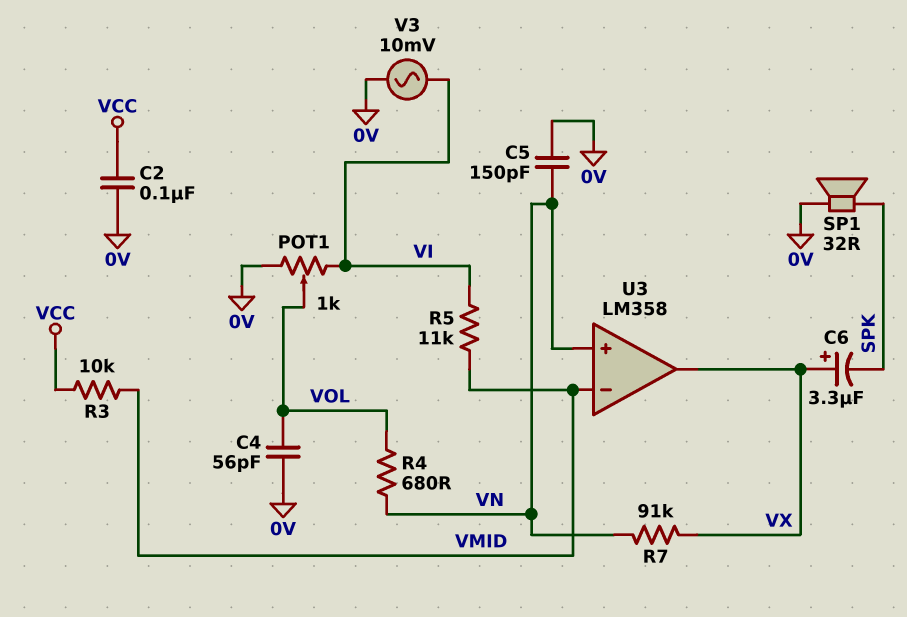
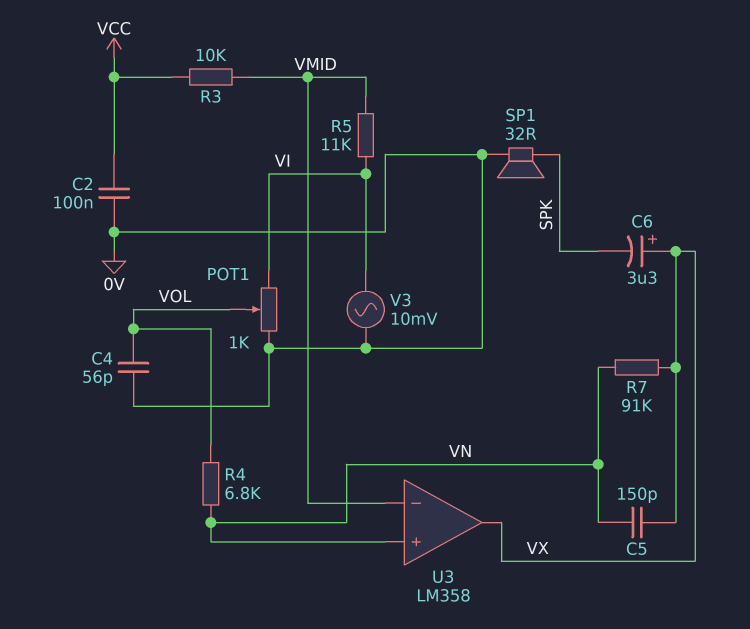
C5: 150pF (0V, VN) -> 150pF (VN, VX)
R4: 680 (VN, VOL) -> 6.8k (VN, VOL)

